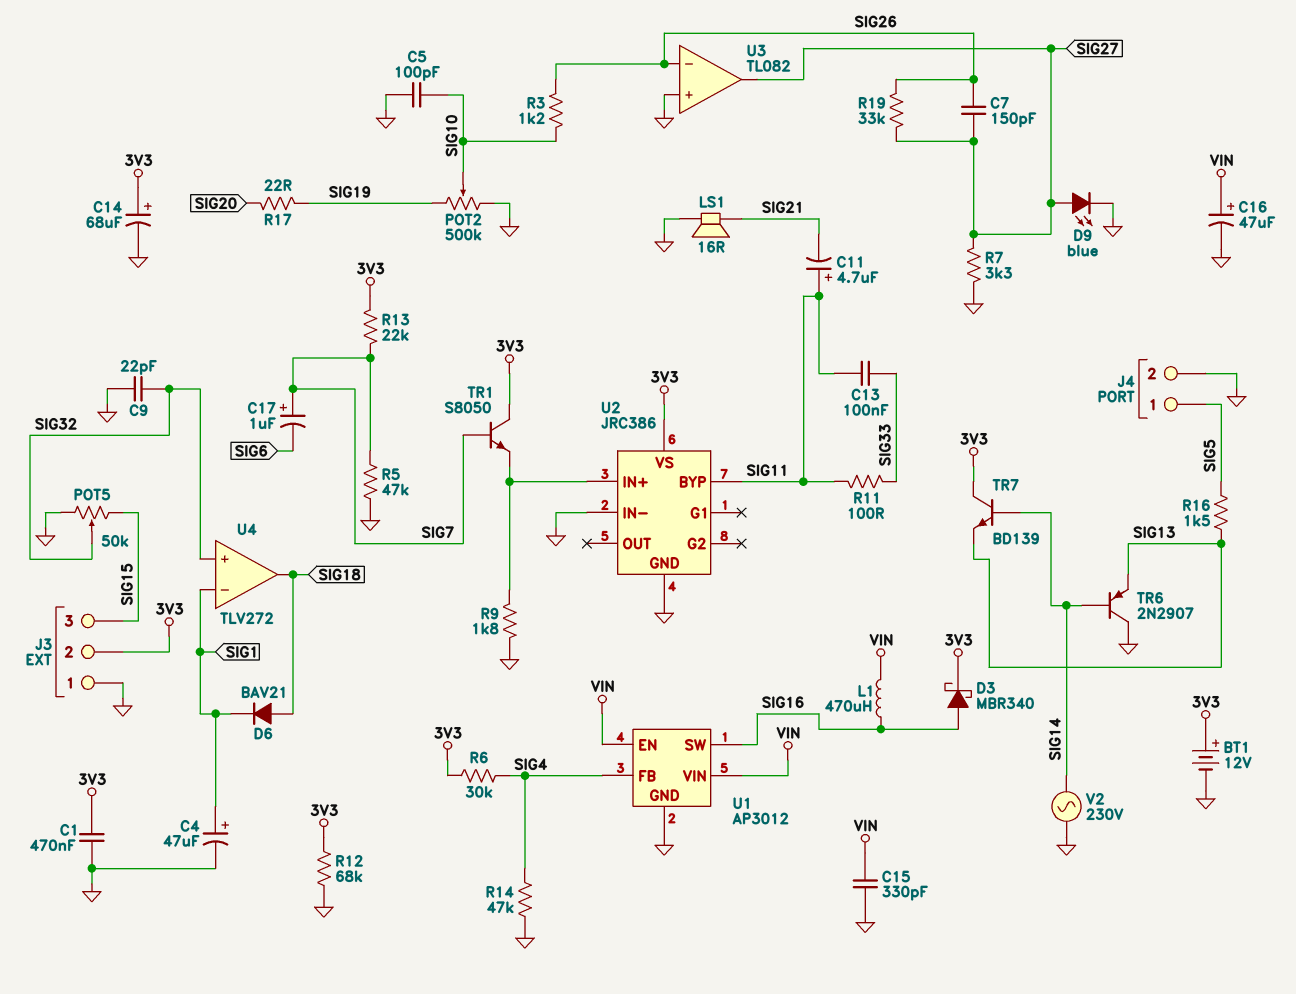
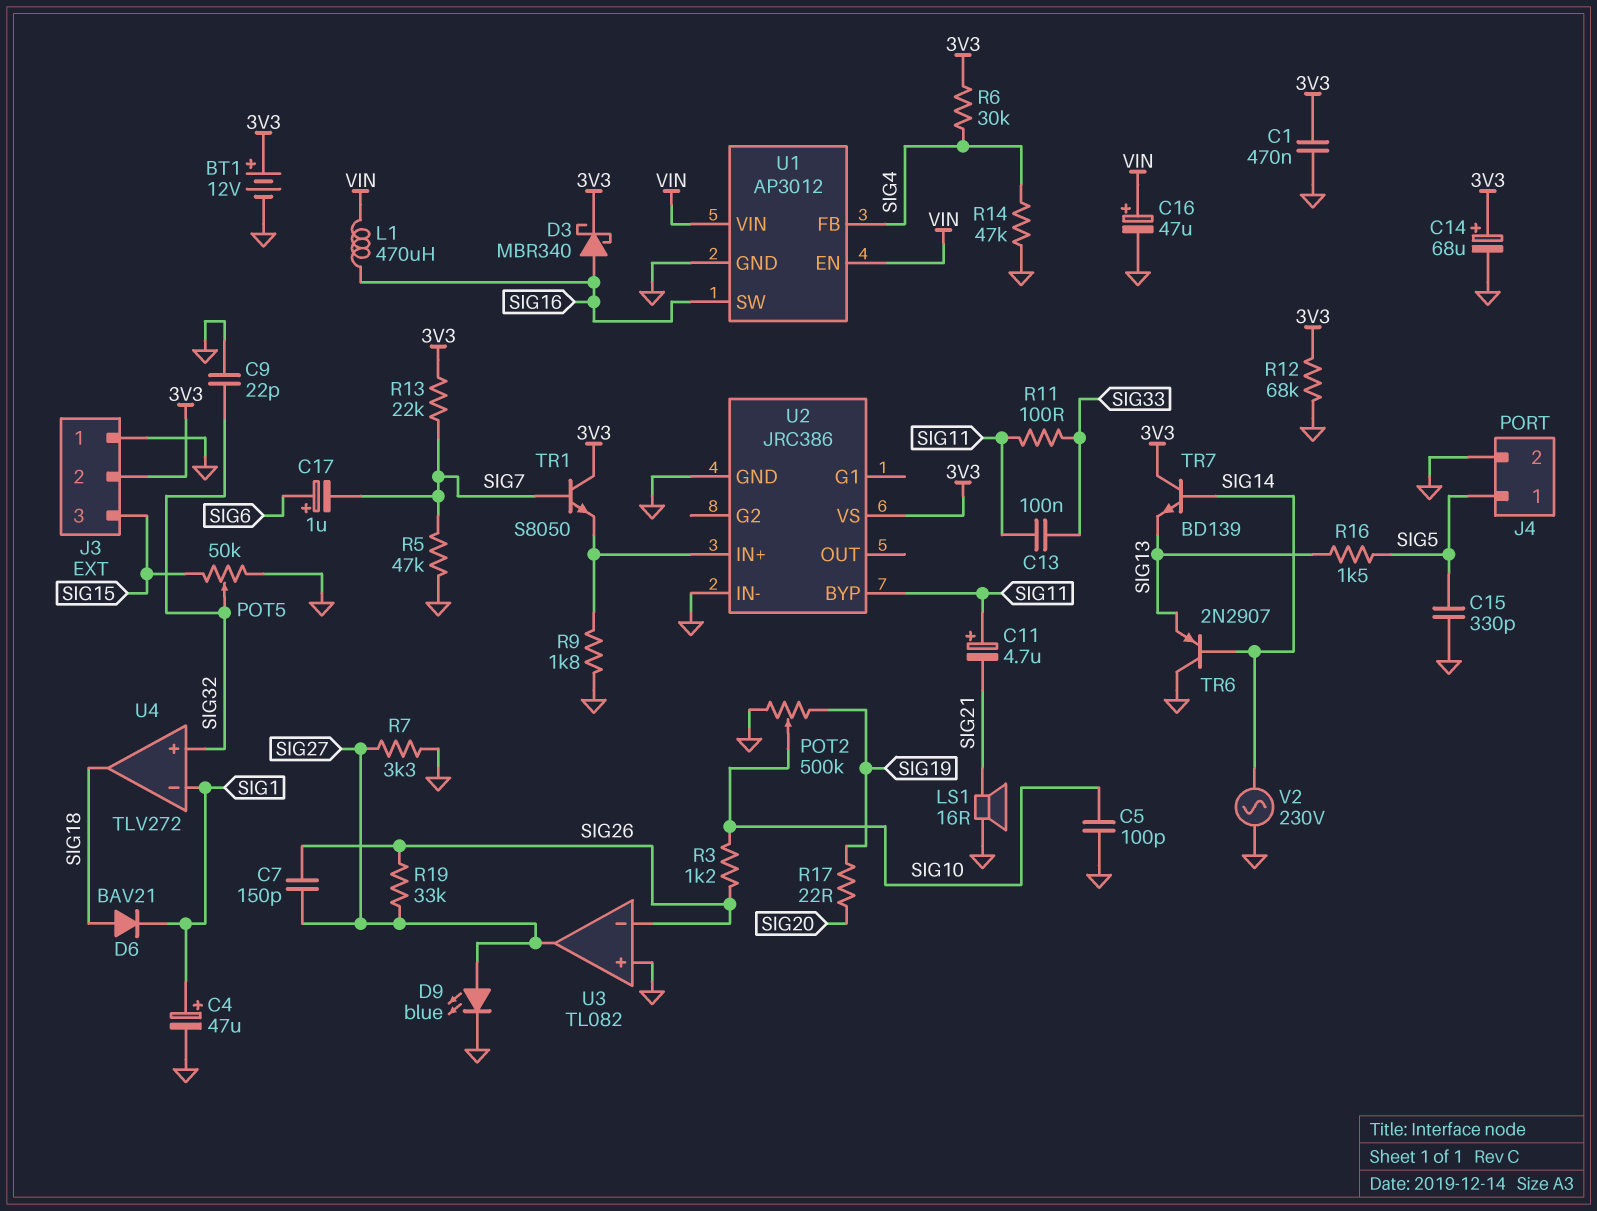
C15: 330pF (GND, VIN) -> 330pF (GND, SIG5)
C17: 1uF (plus SIG7, minus SIG6) -> 1uF (plus SIG6, minus SIG7)

